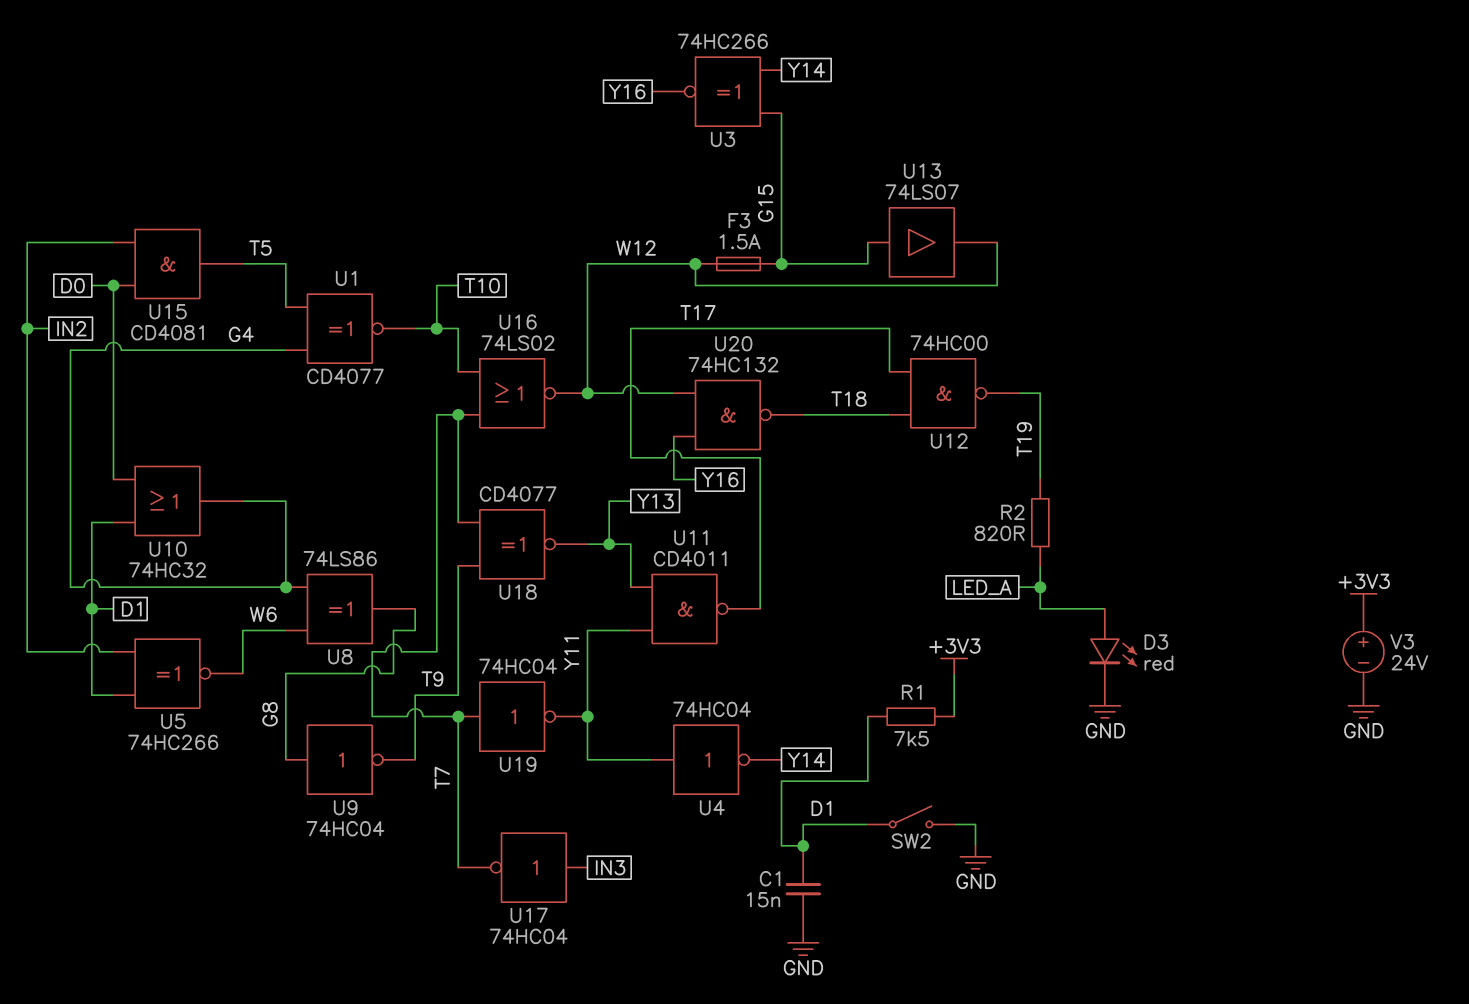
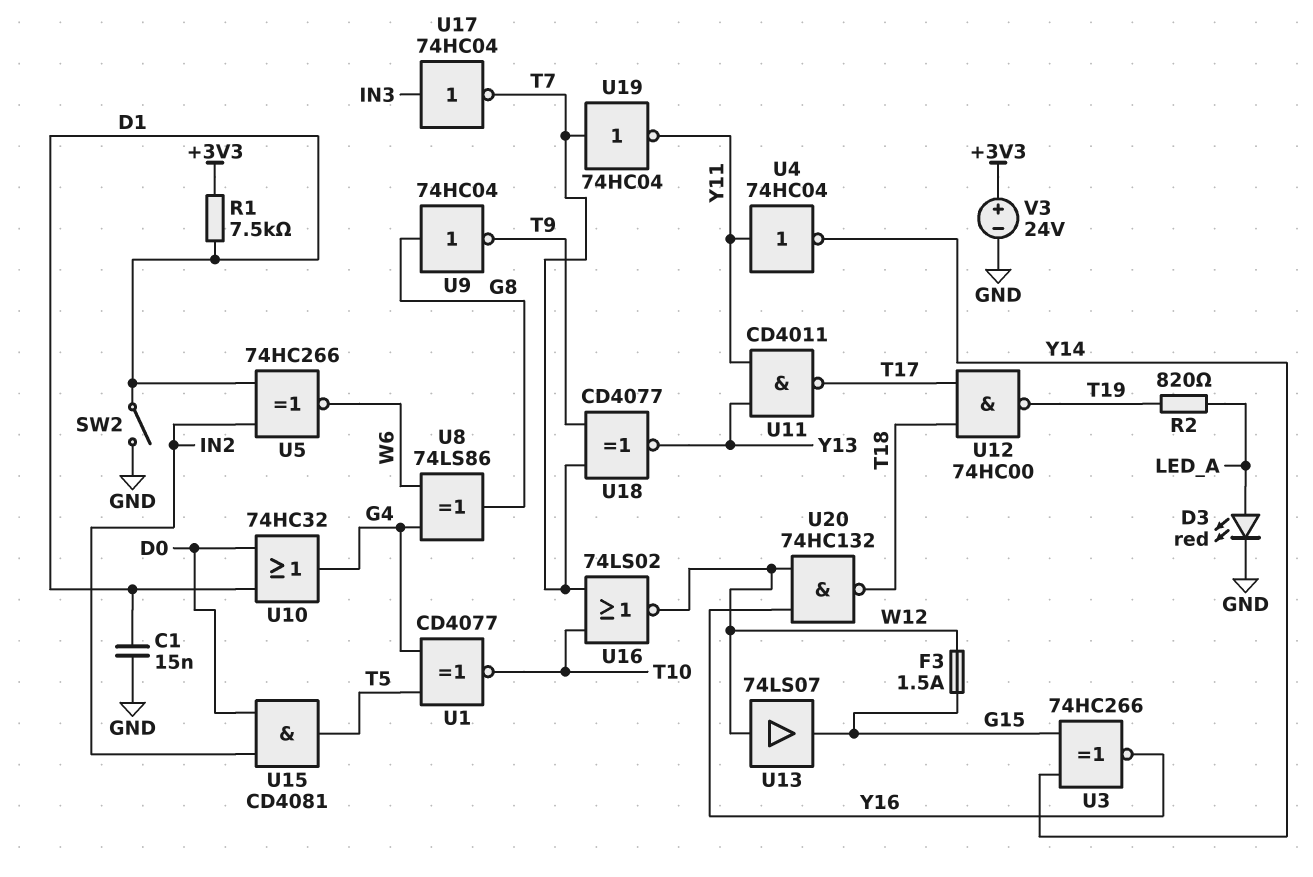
U13: buffer 74LS07 (in G15, out W12) -> buffer 74LS07 (in W12, out G15)

